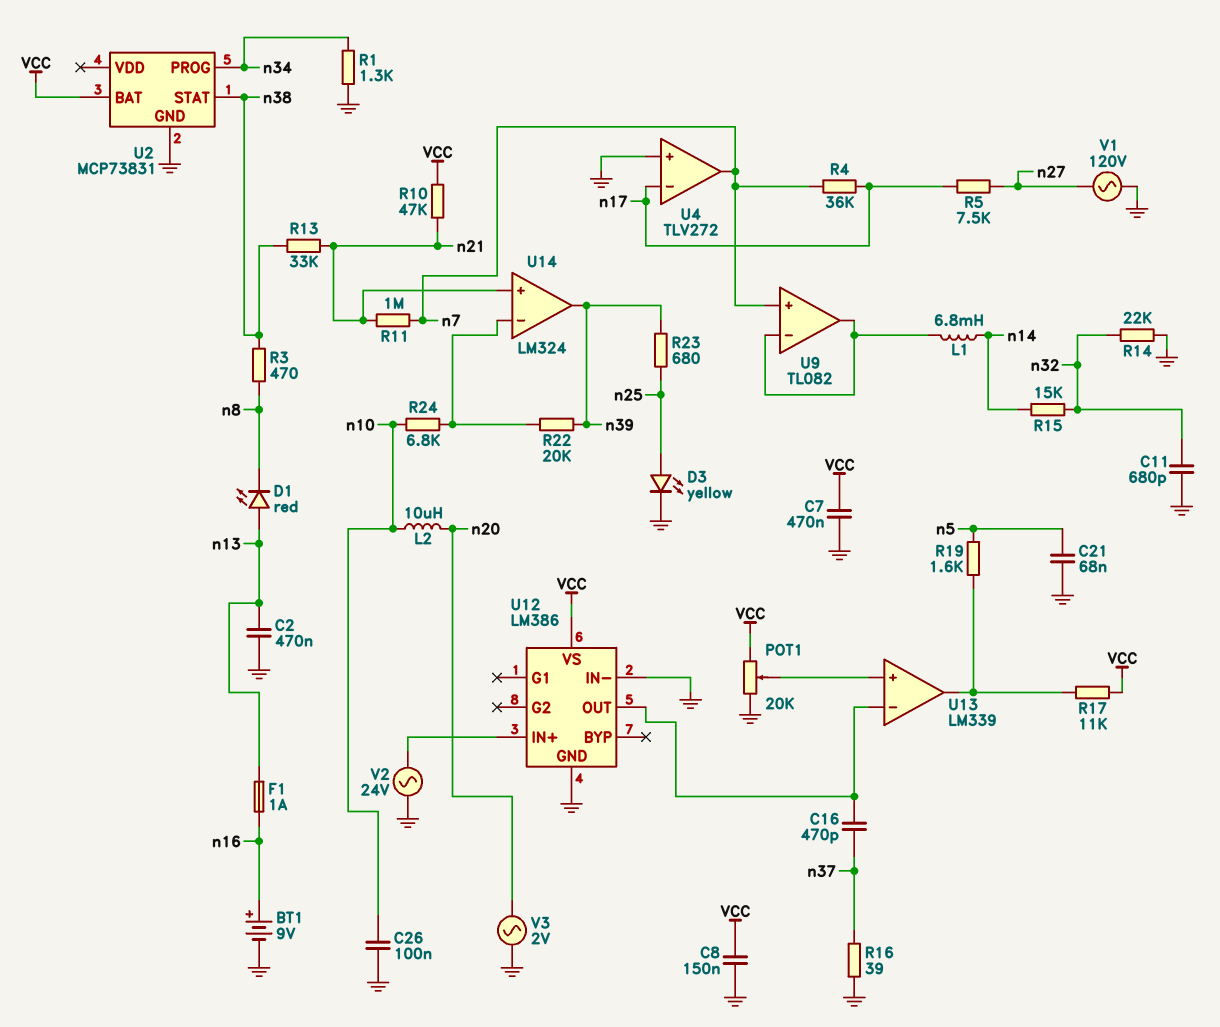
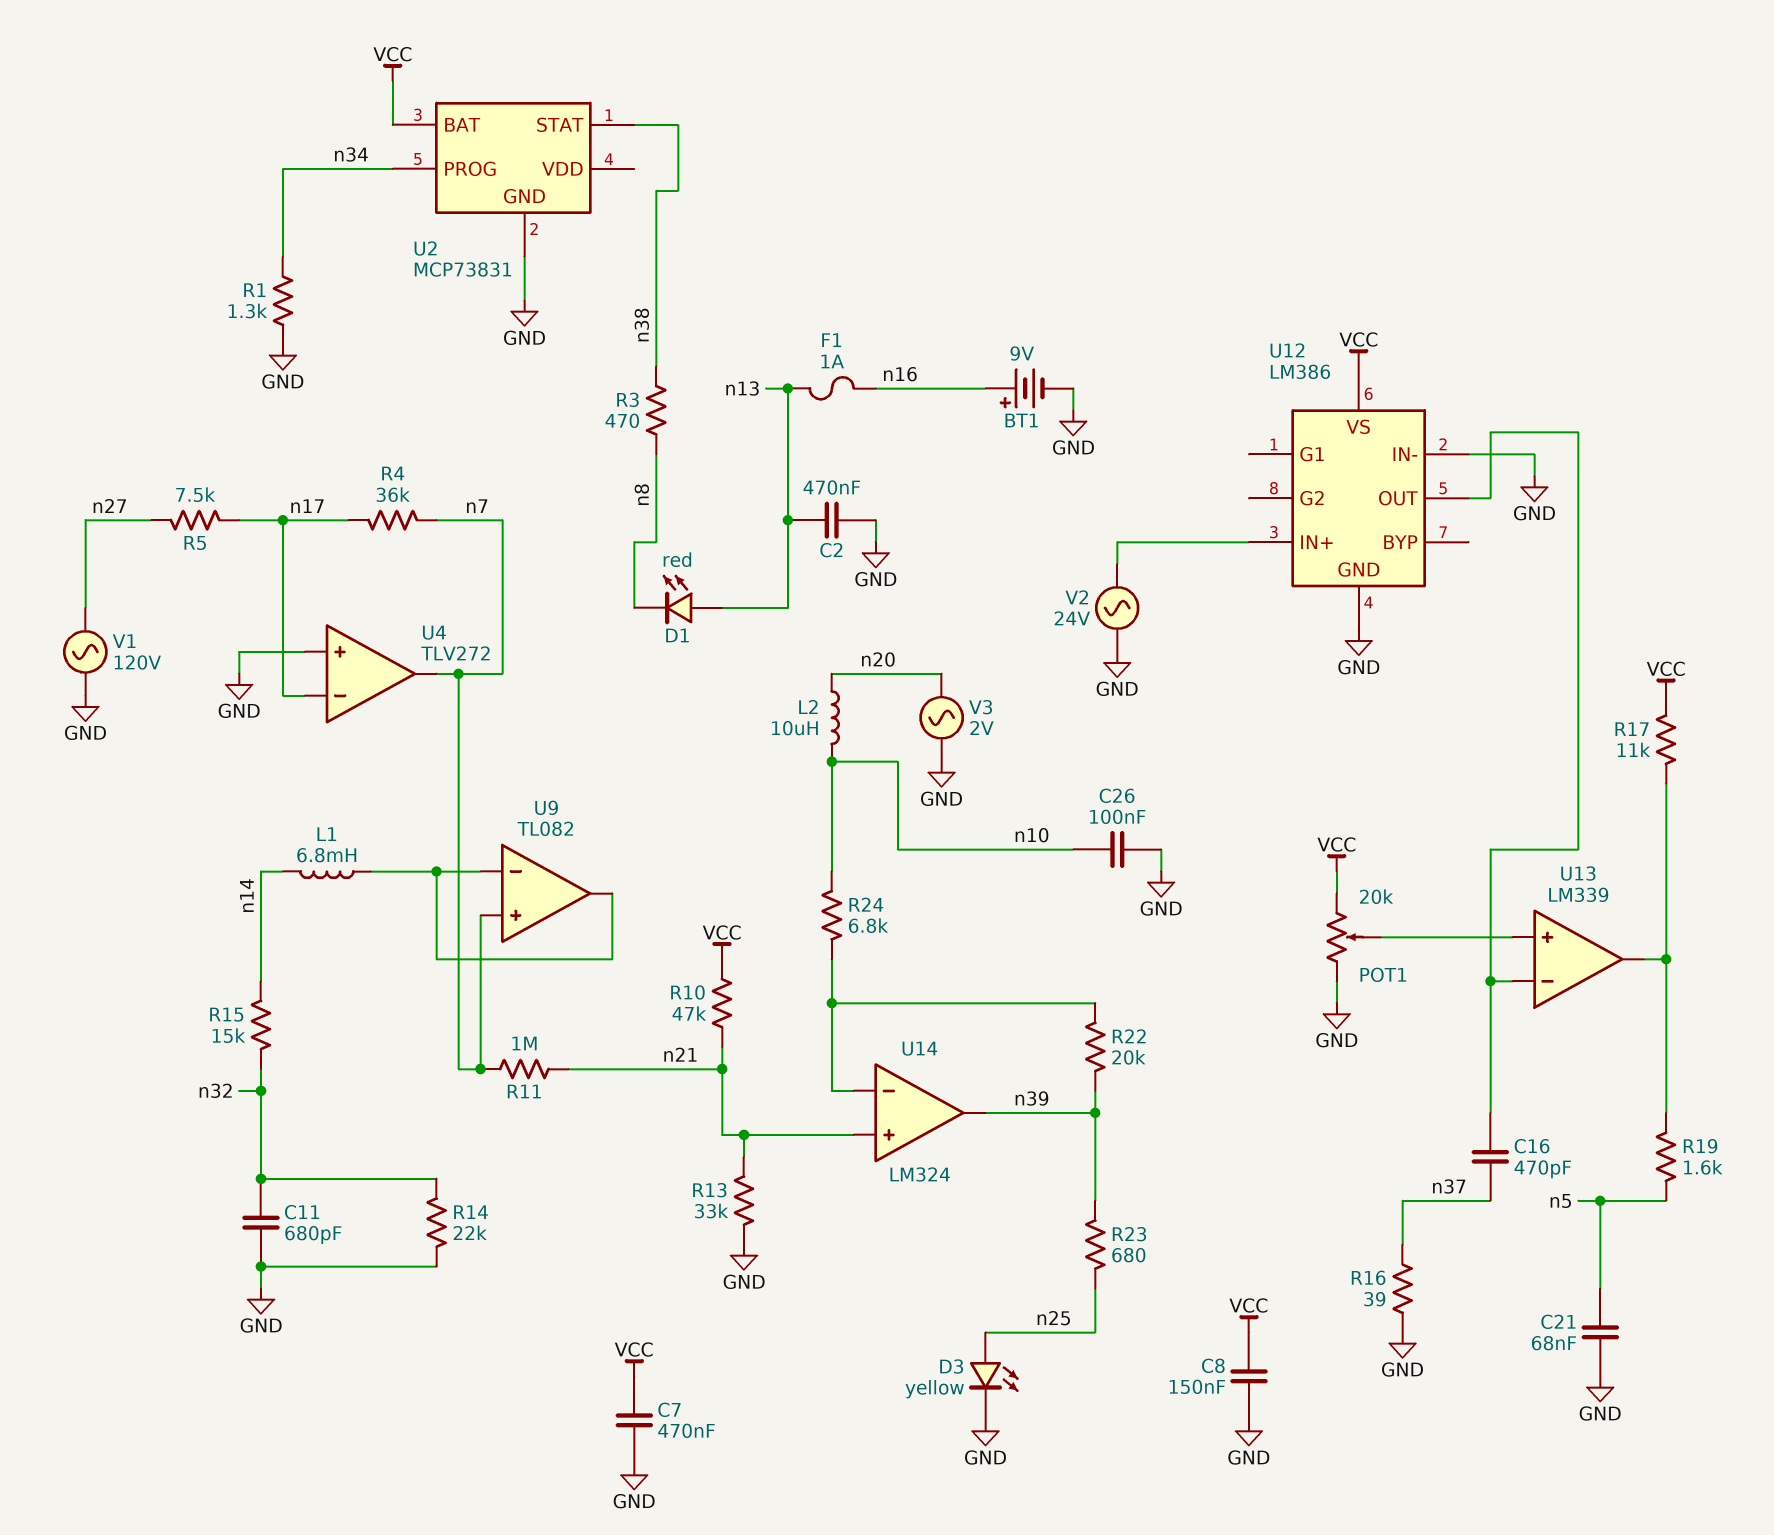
R13: 33k (n21, n38) -> 33k (GND, n21)

